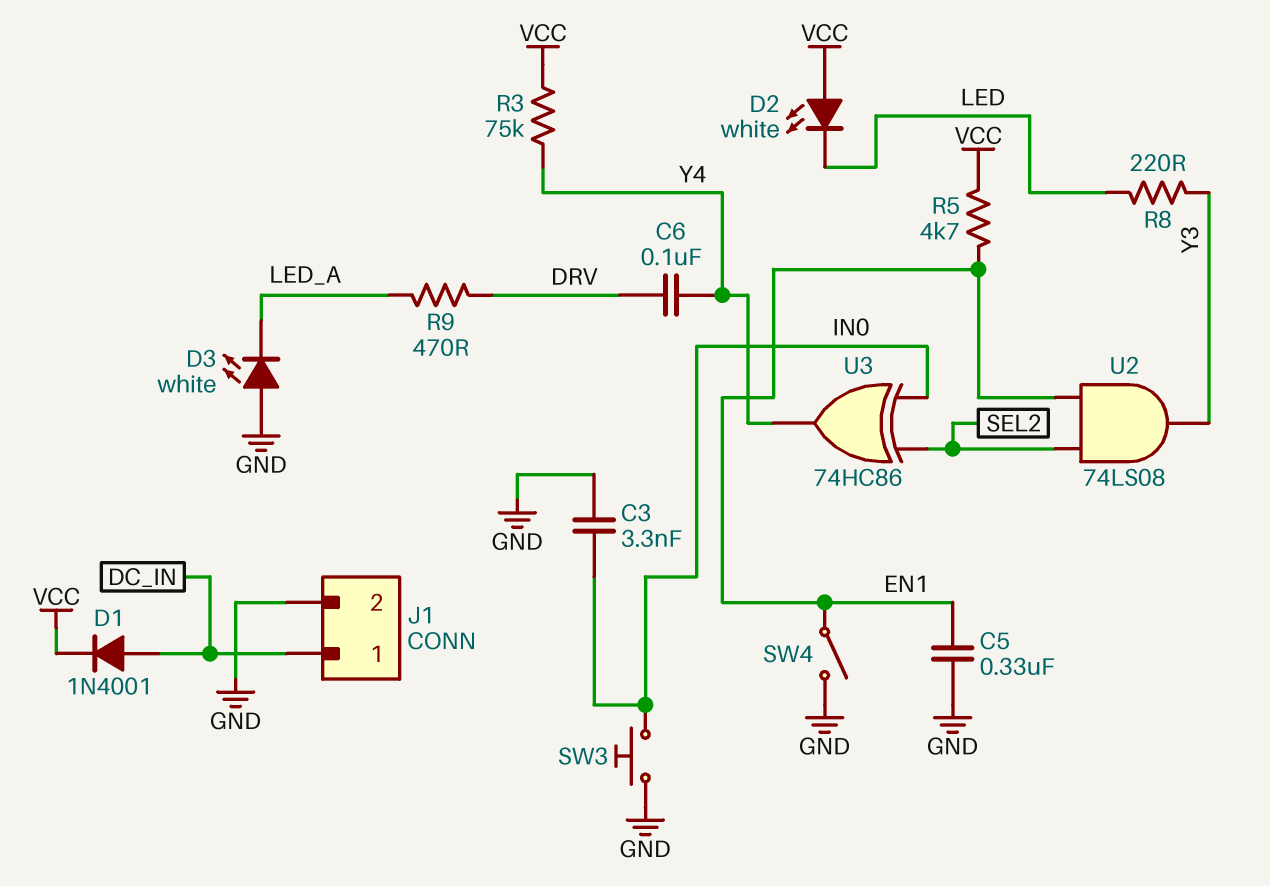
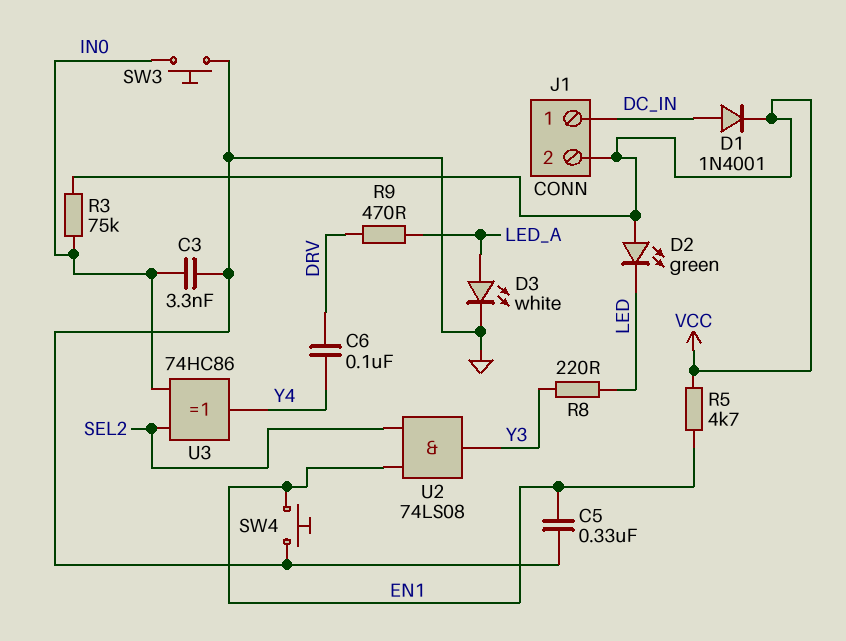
D2: LED white (A VCC, K LED) -> LED green (A VCC, K LED)
D3: LED white (A GND, K LED_A) -> LED white (A LED_A, K GND)
J1 pin 2: GND -> VCC
R3: 75k (VCC, Y4) -> 75k (IN0, VCC)
SW4: switch (EN1, GND) -> button (EN1, GND)

